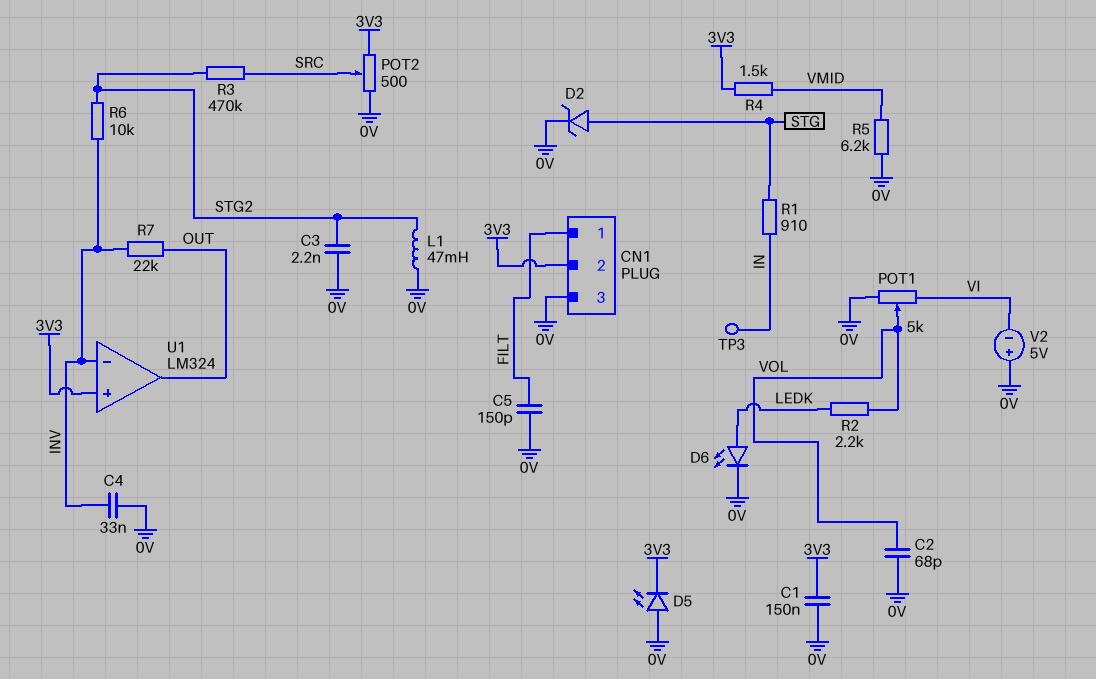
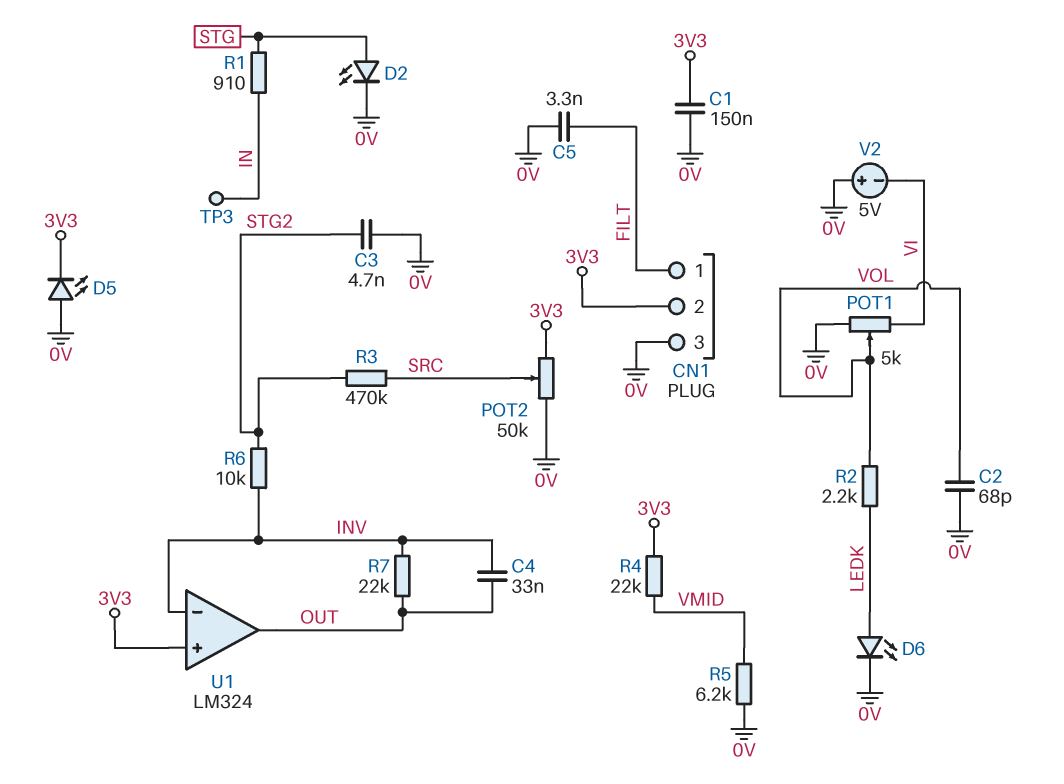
C3: 2.2nF (0V, STG2) -> 4.7nF (0V, STG2)
C4: 33nF (0V, INV) -> 33nF (INV, OUT)
C5: 150pF (0V, FILT) -> 3.3nF (0V, FILT)
D2: zener (A STG, K 0V) -> LED (A STG, K 0V)
L1: 47mH (0V, STG2) -> none
POT2: 500 (0V, 3V3, wiper SRC) -> 50k (0V, 3V3, wiper SRC)
R4: 1.5k (3V3, VMID) -> 22k (3V3, VMID)

